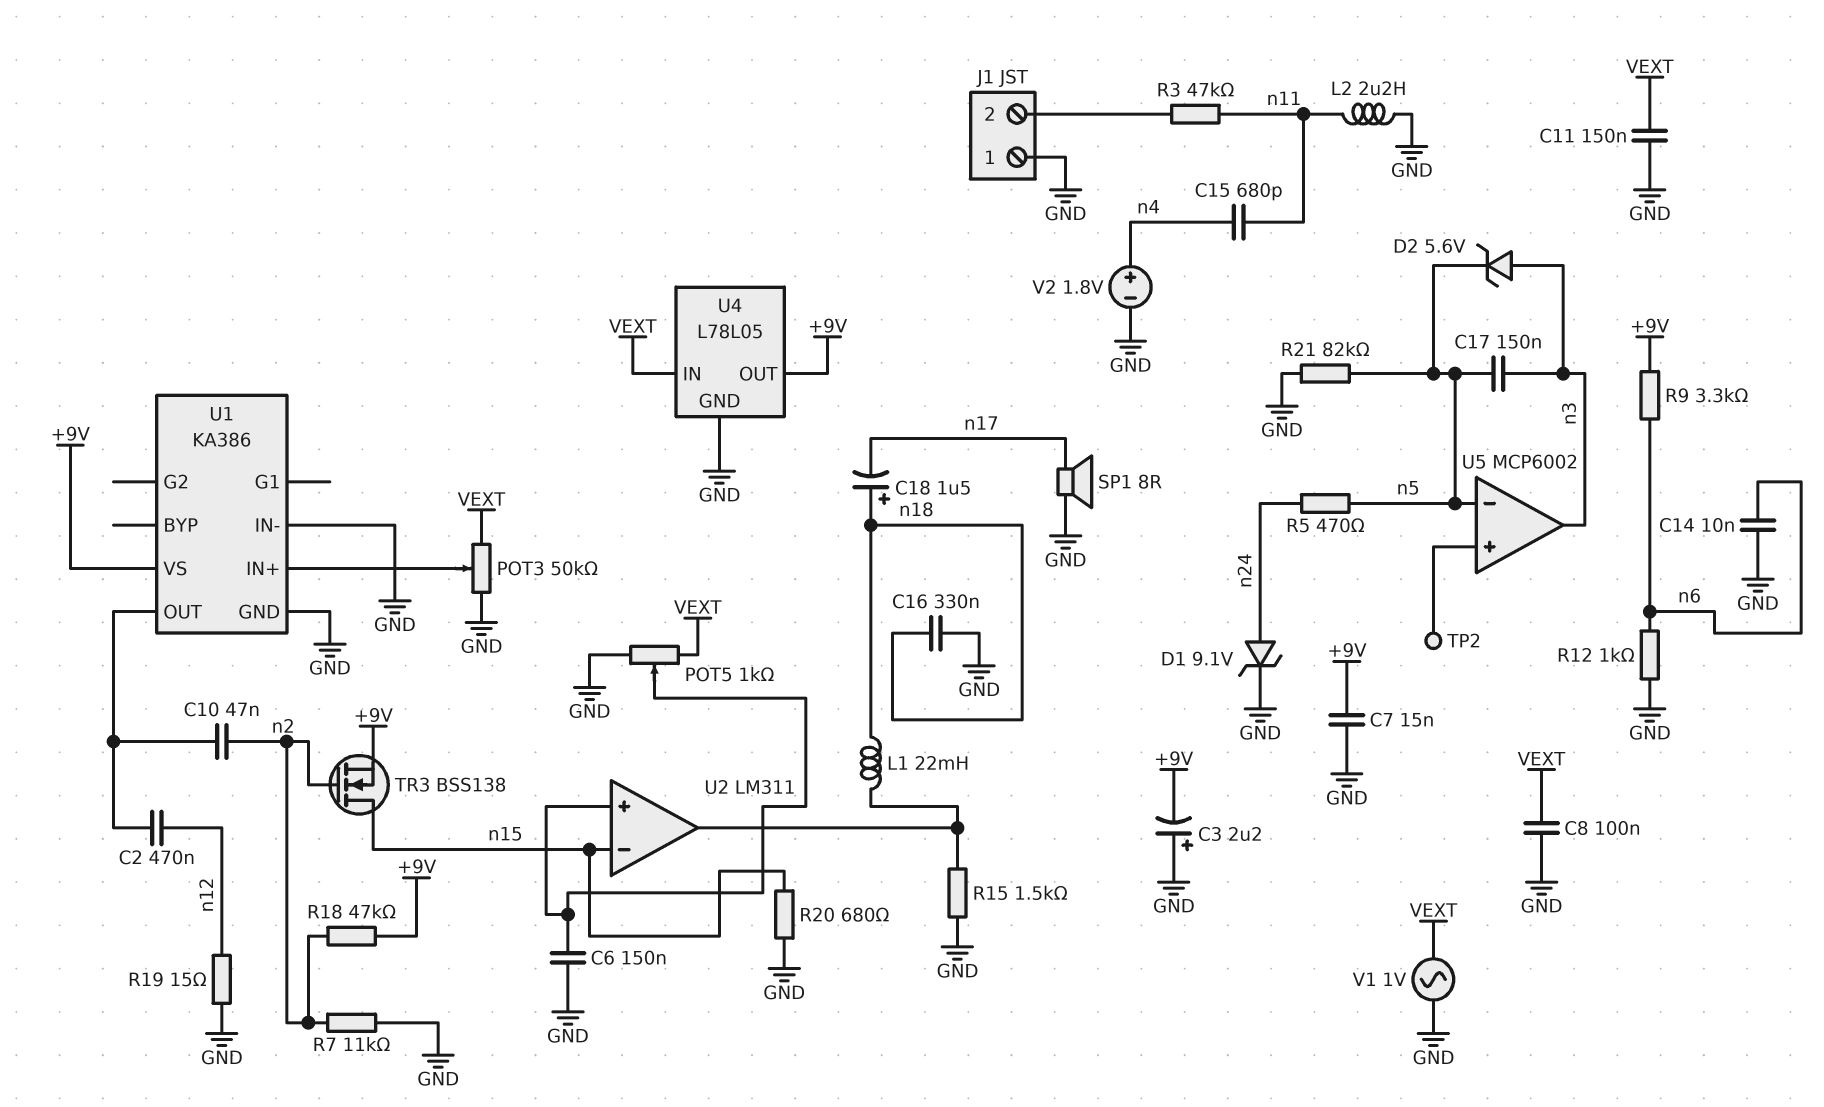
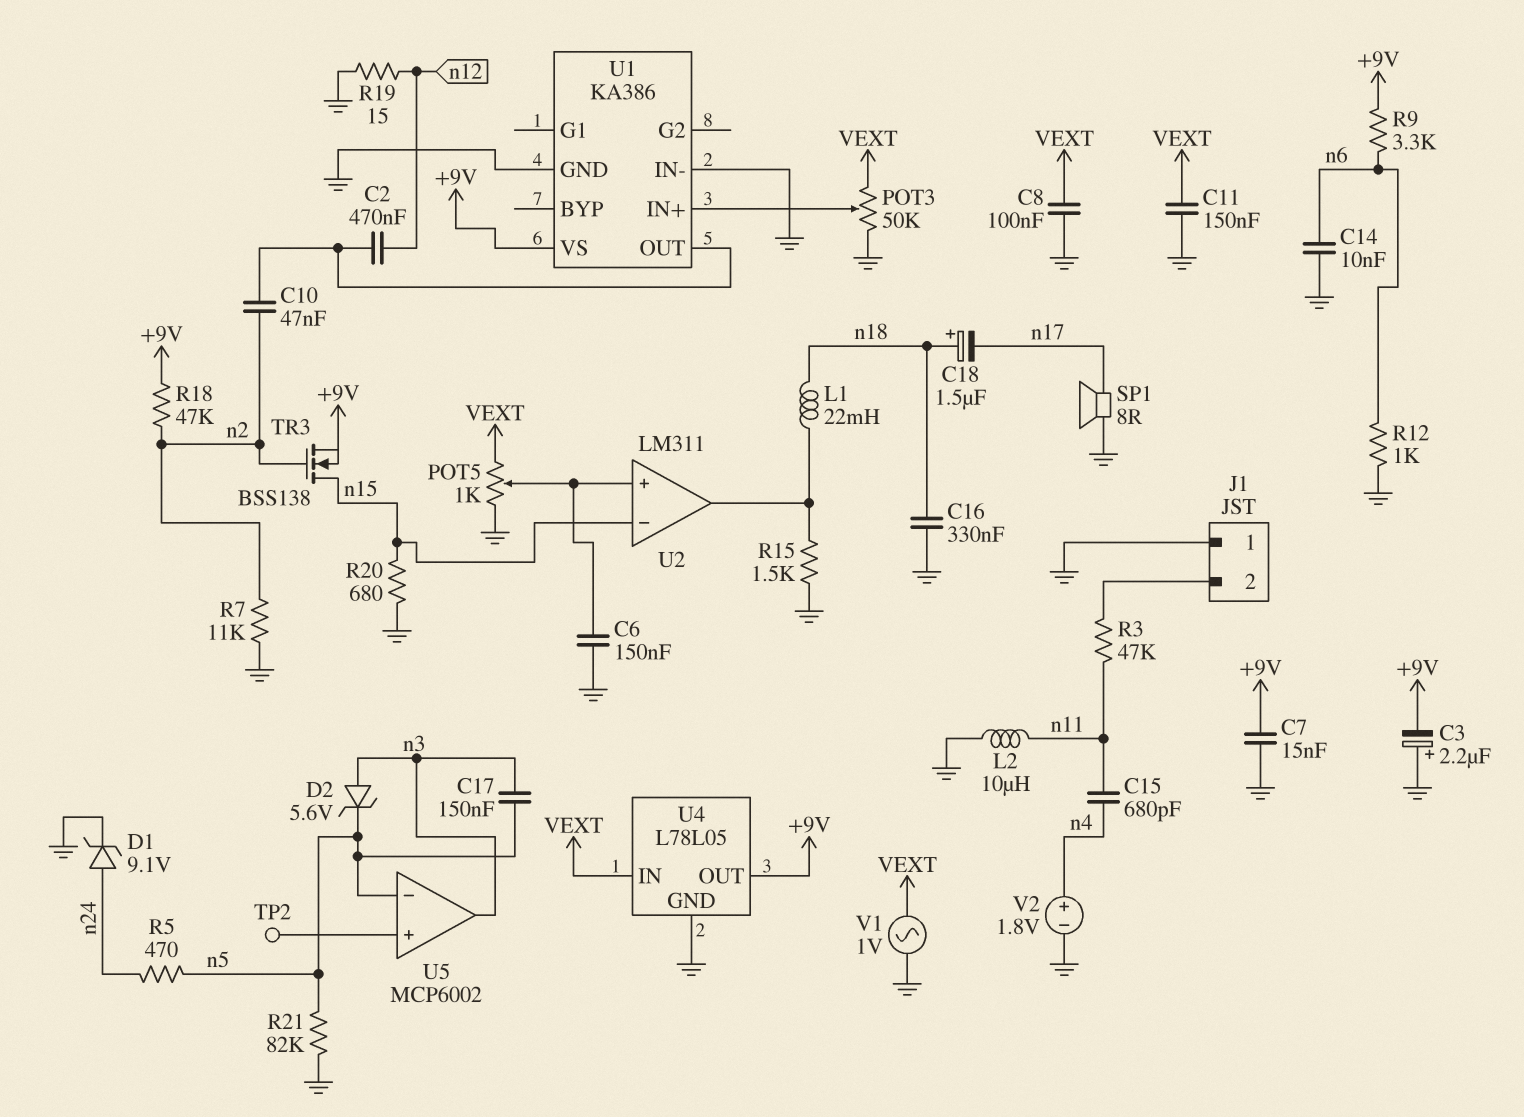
L2: 2.2uH (GND, n11) -> 10uH (GND, n11)

